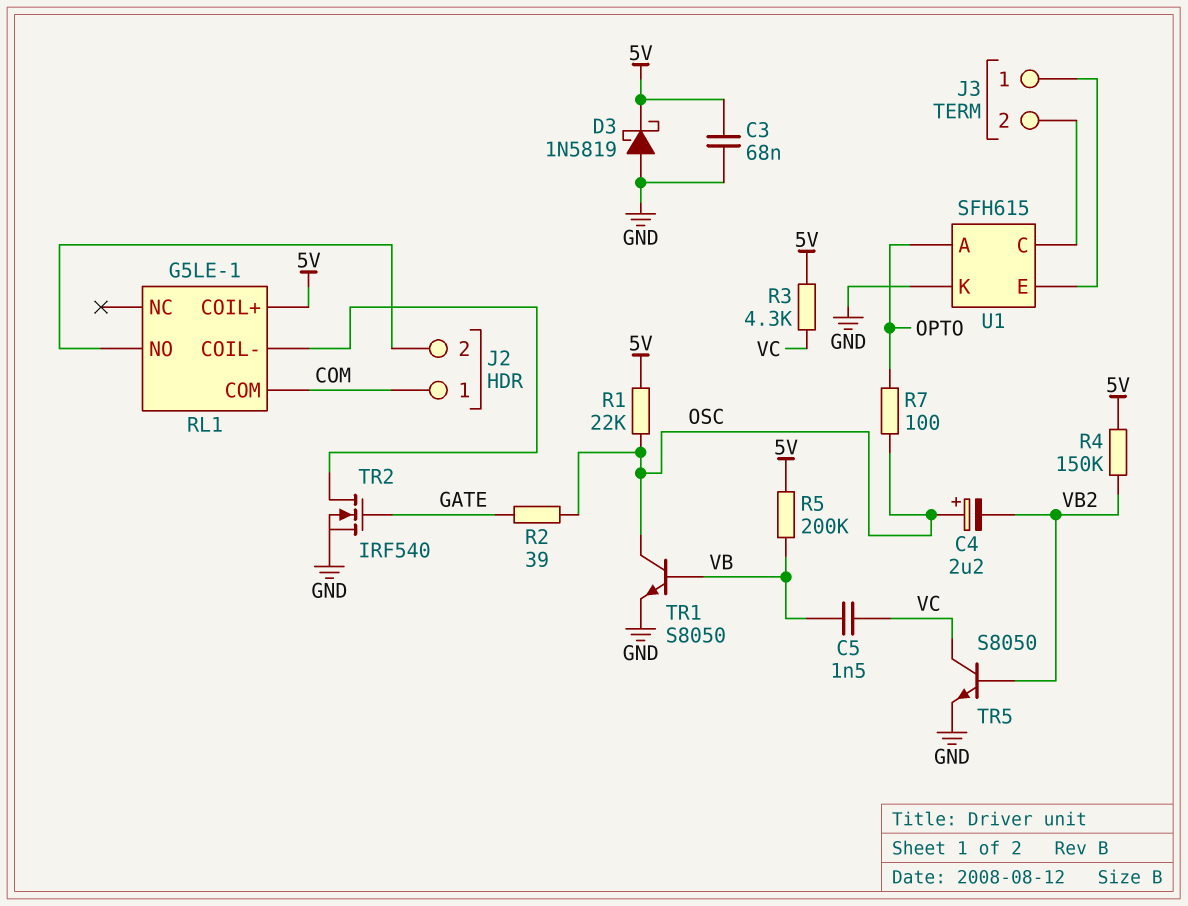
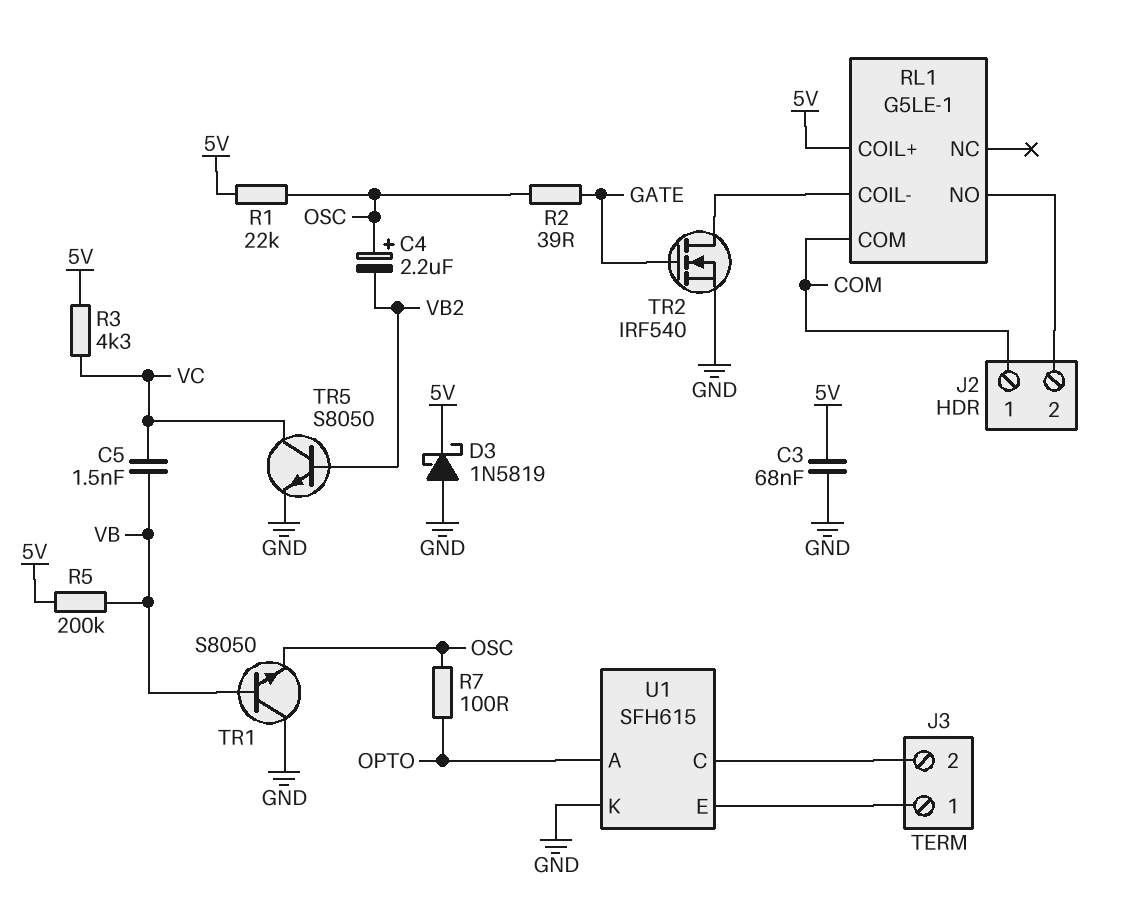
R4: 150k (5V, VB2) -> none
TR1: NPN S8050 (B VB, C OSC, E GND) -> NPN S8050 (B VB, C GND, E OSC)

